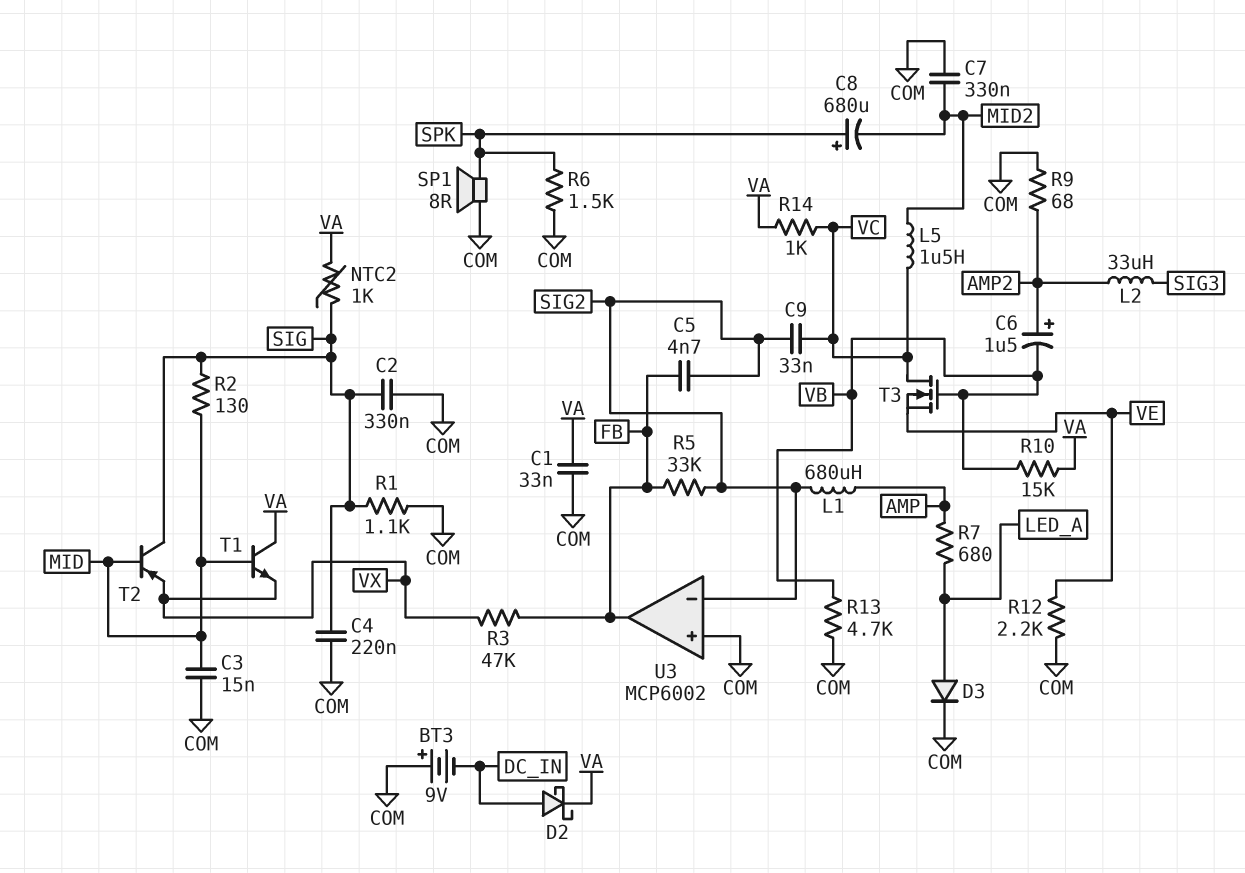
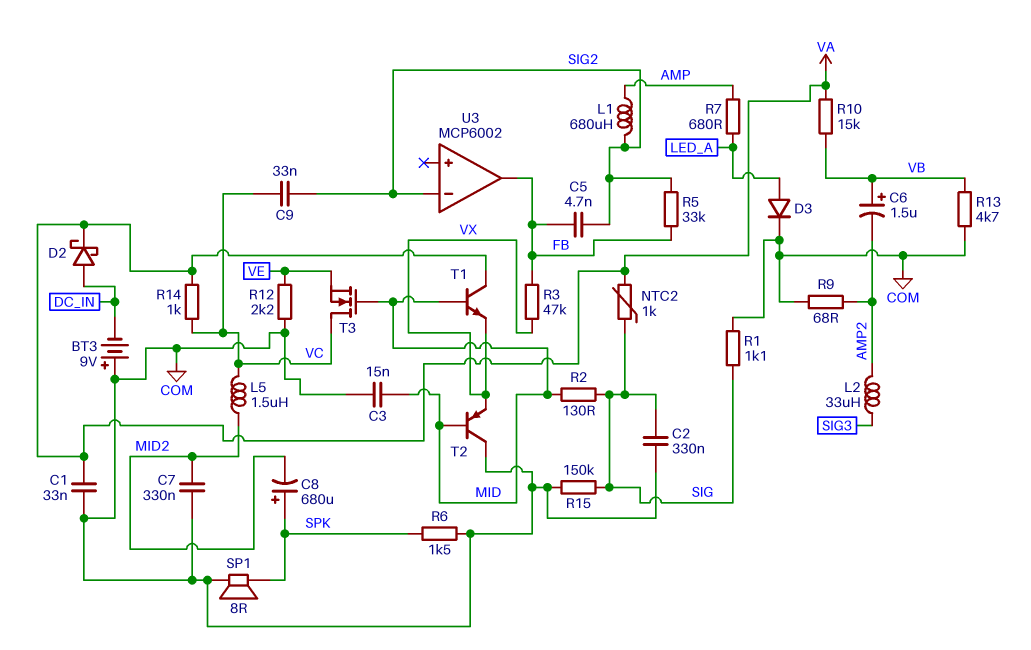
C4: 220nF (COM, SIG) -> none
C6: 1.5uF (plus AMP2, minus VB) -> 1.5uF (plus VB, minus AMP2)
R15: none -> 150k (COM, SIG)
T2: PNP (B MID, C SIG, E VX) -> PNP (B MID, C COM, E VX)
T3: NMOS (G VB, D VC, S VE) -> NMOS (G MID, D VC, S VE)
U3 pin in+: COM -> none

